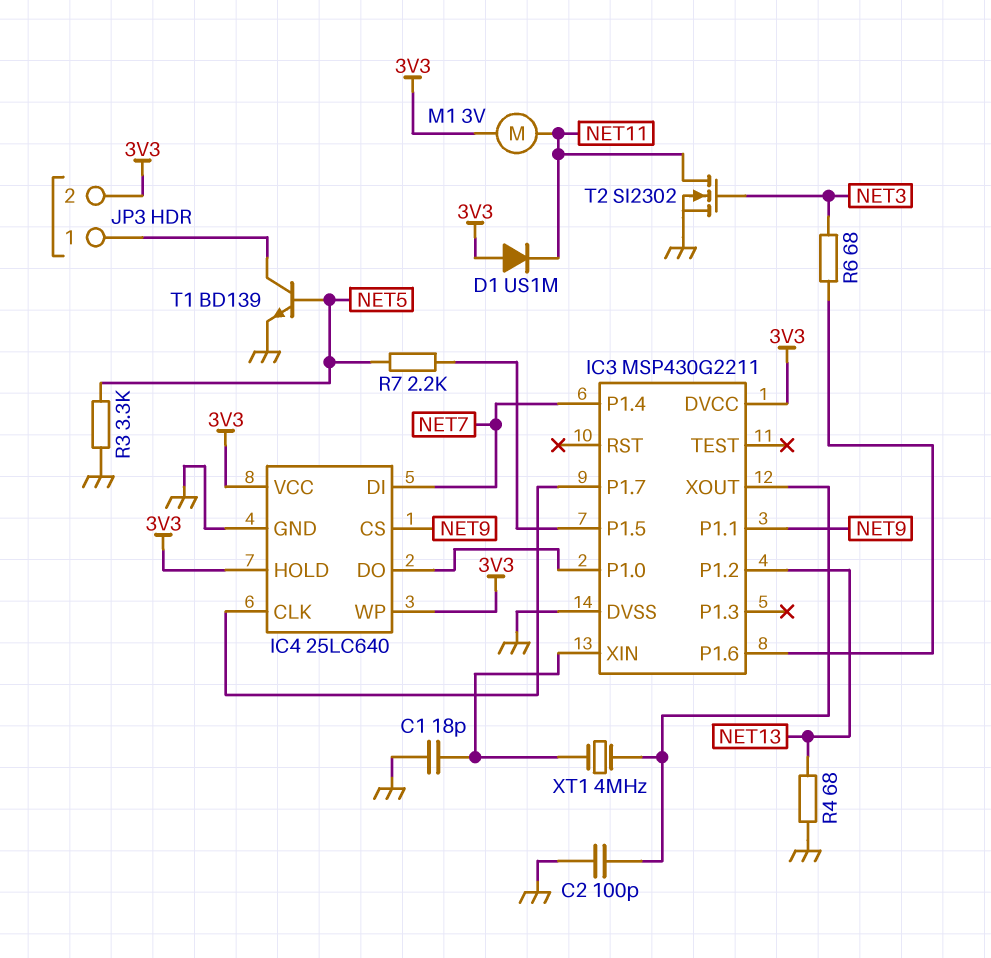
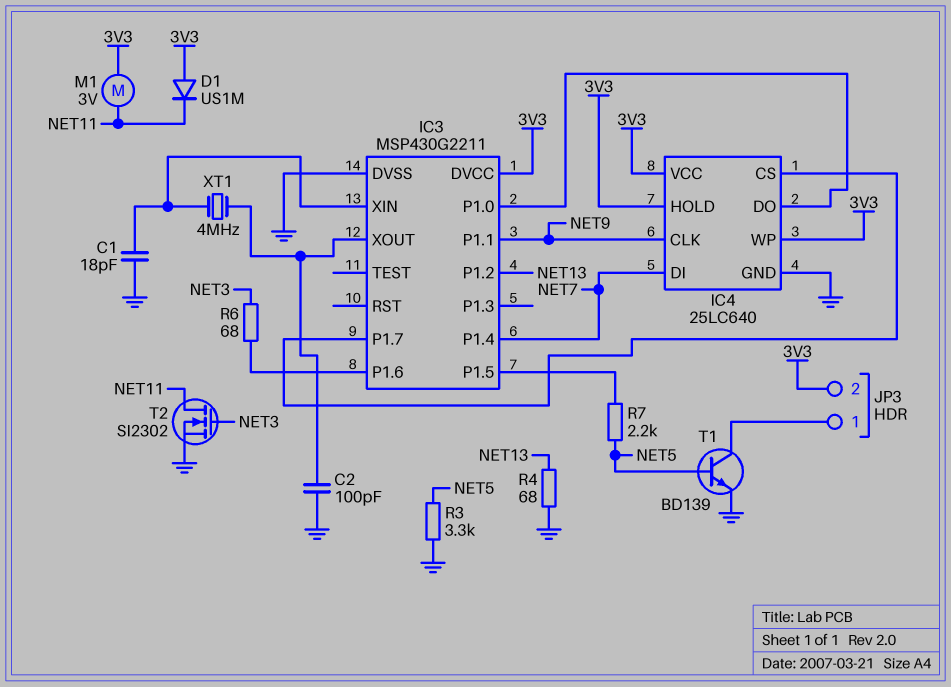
IC4 pin CLK: IC3/P1.7 -> NET9
IC4 pin CS: NET9 -> IC3/P1.7

